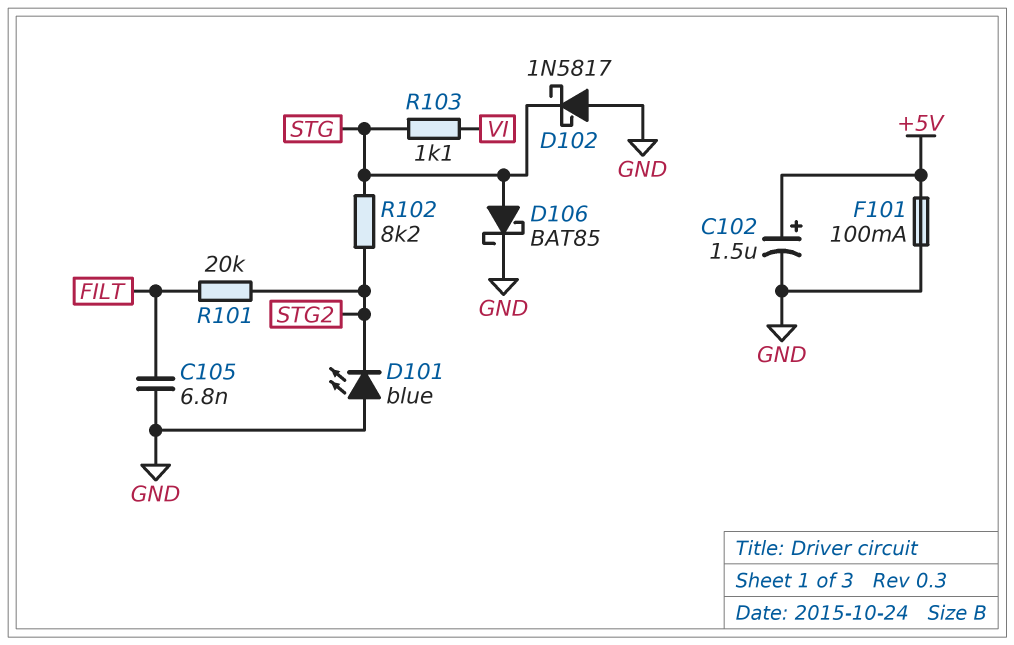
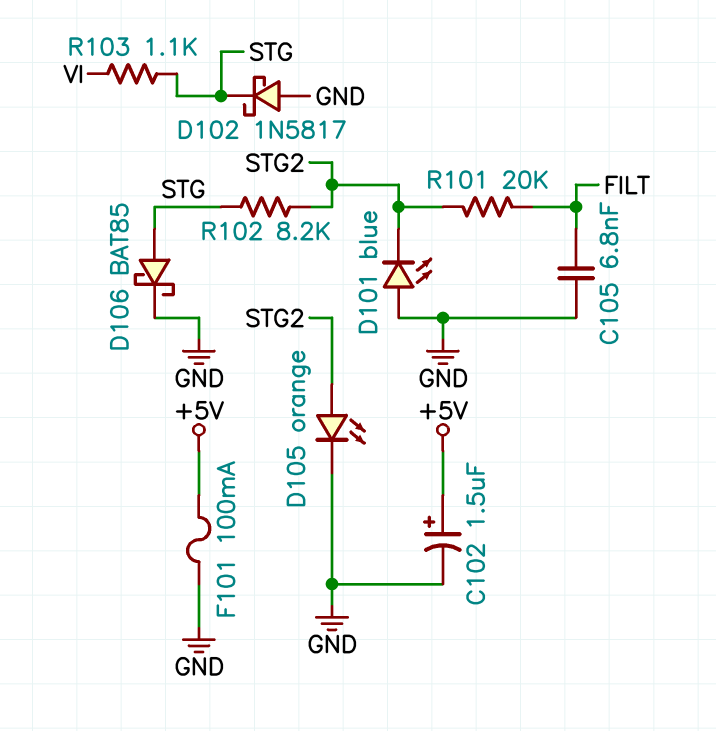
D105: none -> LED orange (A STG2, K GND)

